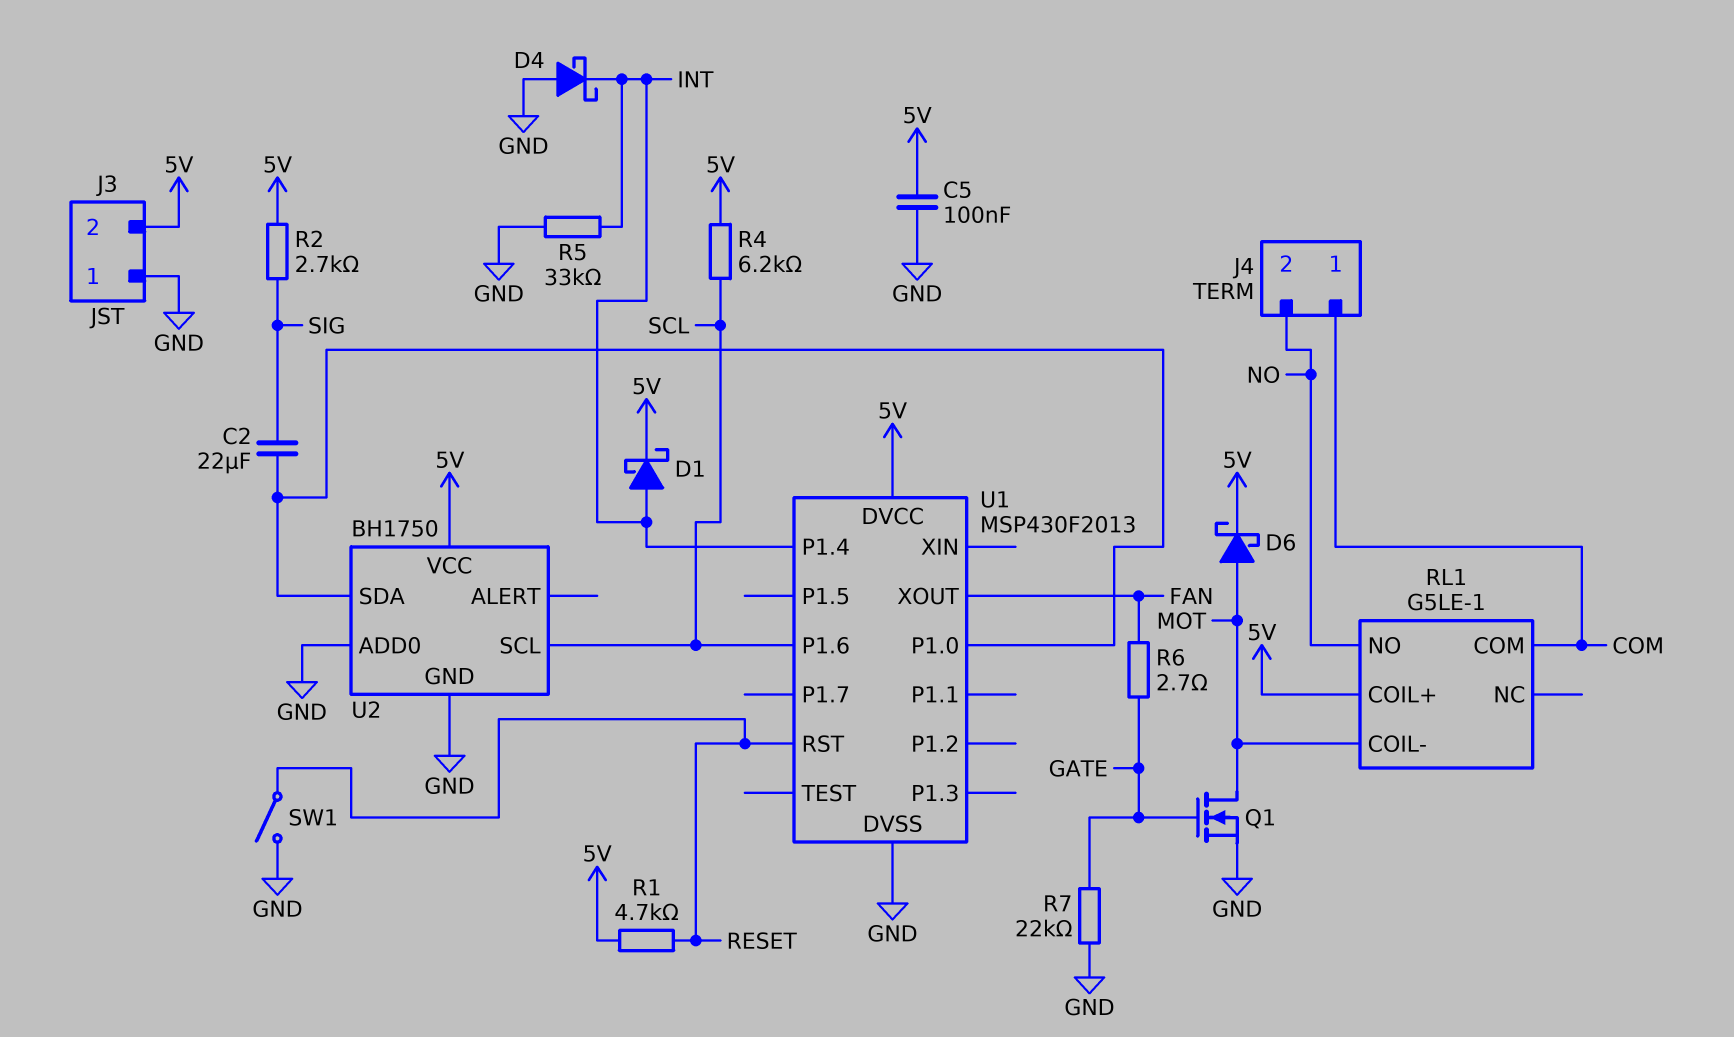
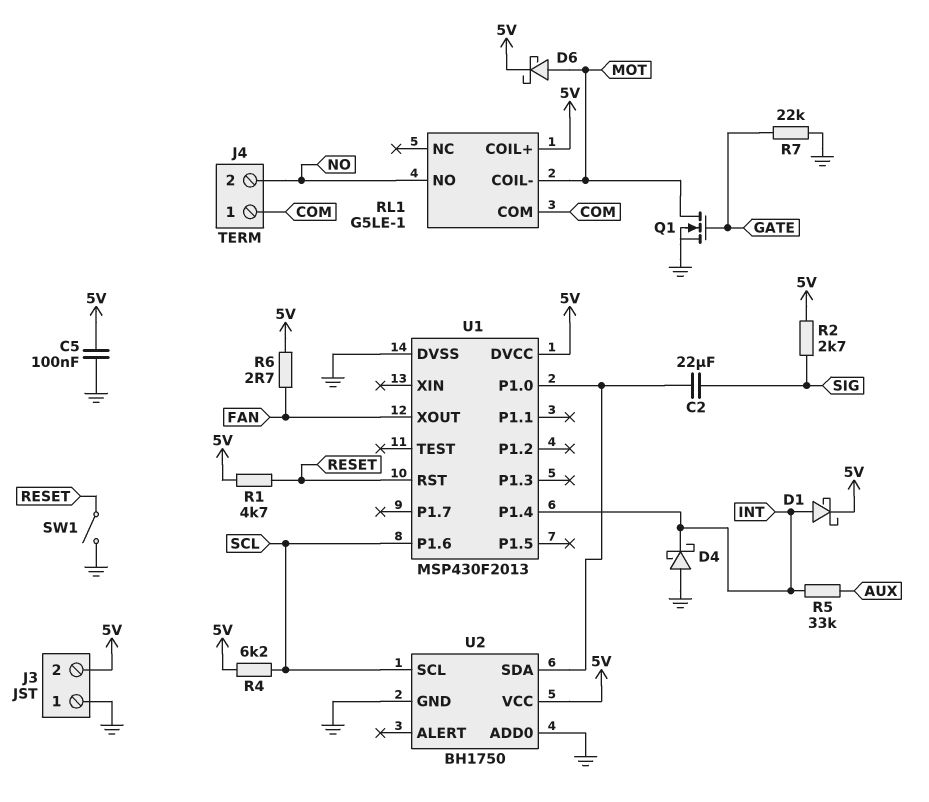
R5: 33k (GND, INT) -> 33k (AUX, INT)
R6: 2.7 (FAN, GATE) -> 2.7 (5V, FAN)

